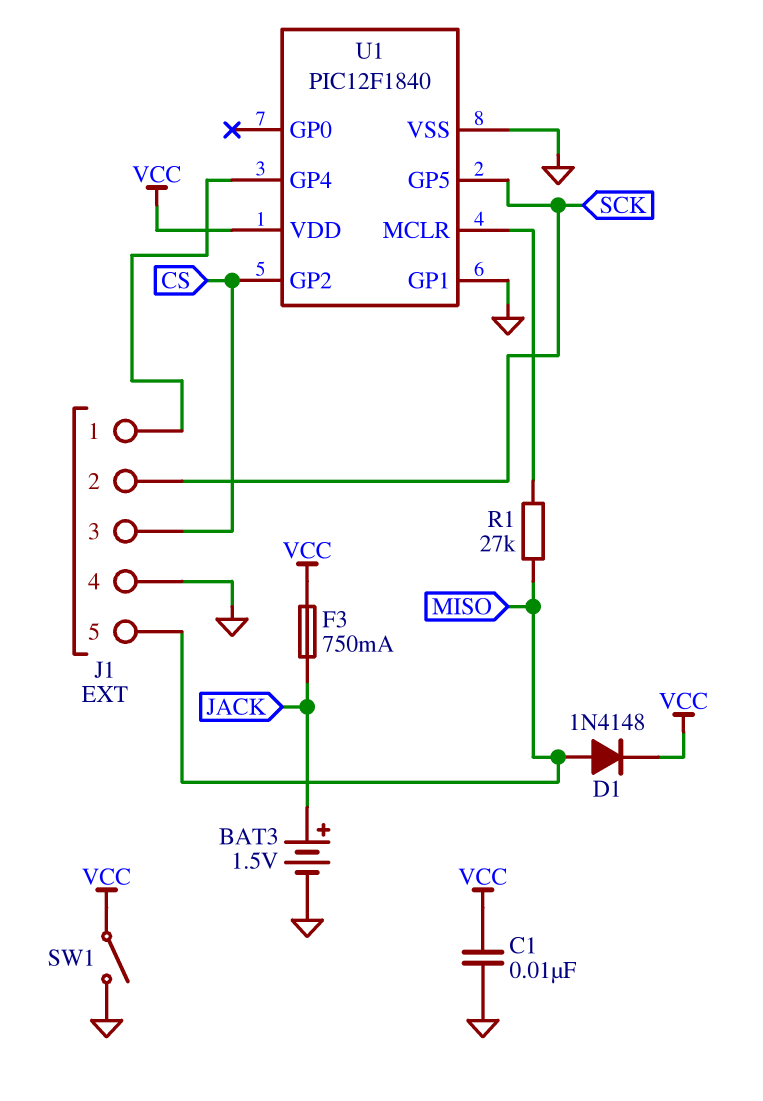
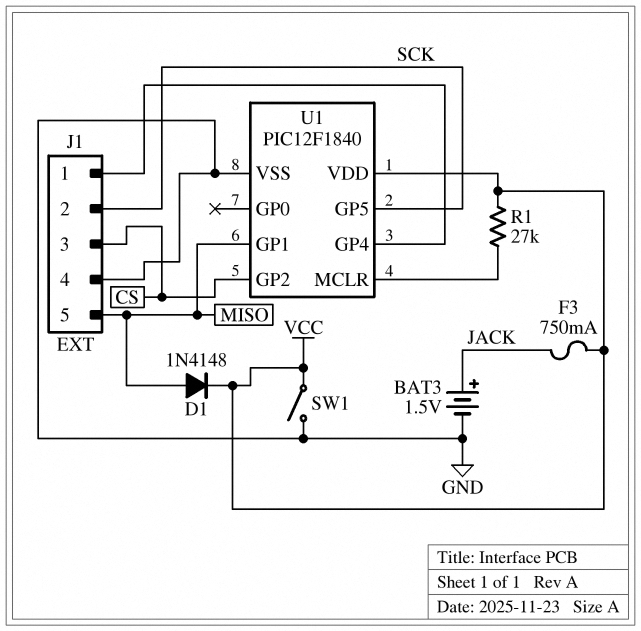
C1: 10nF (GND, VCC) -> none
R1: 27k (MISO, U1/MCLR) -> 27k (U1/MCLR, VCC)
U1 pin GP1: GND -> MISO

